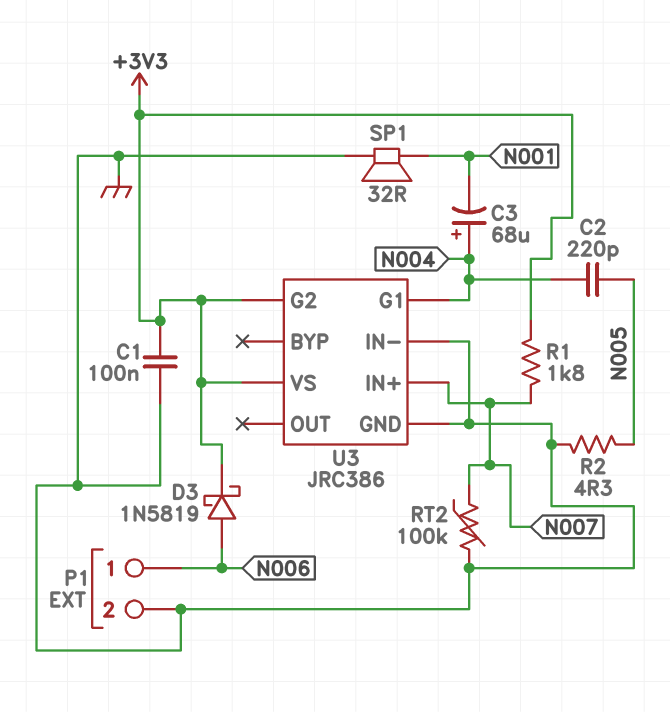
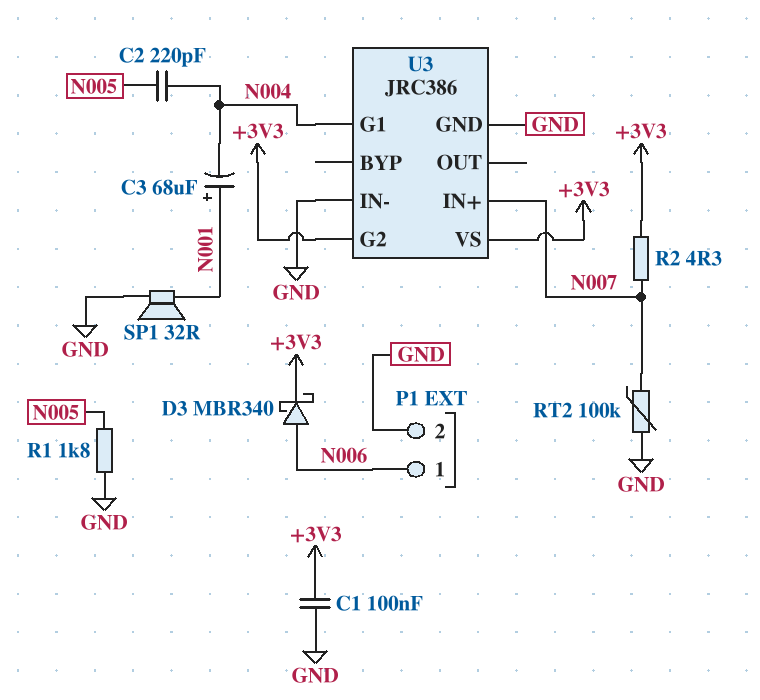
C3: 68uF (plus N004, minus N001) -> 68uF (plus N001, minus N004)
D3: schottky 1N5819 (A N006, K +3V3) -> schottky MBR340 (A N006, K +3V3)
R1: 1.8k (+3V3, N007) -> 1.8k (GND, N005)
R2: 4.3 (GND, N005) -> 4.3 (+3V3, N007)

